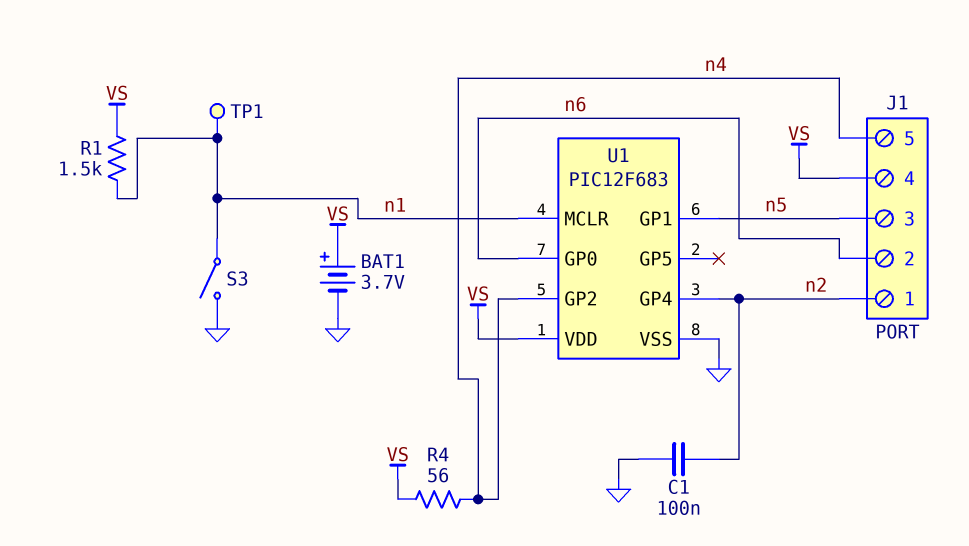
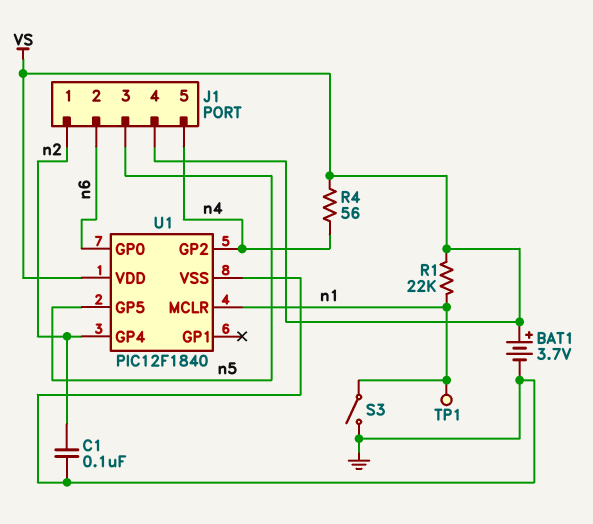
R1: 1.5k (VS, n1) -> 22k (VS, n1)
U1: PIC12F683 -> PIC12F1840
U1 pin GP1: n5 -> none
U1 pin GP5: none -> n5

